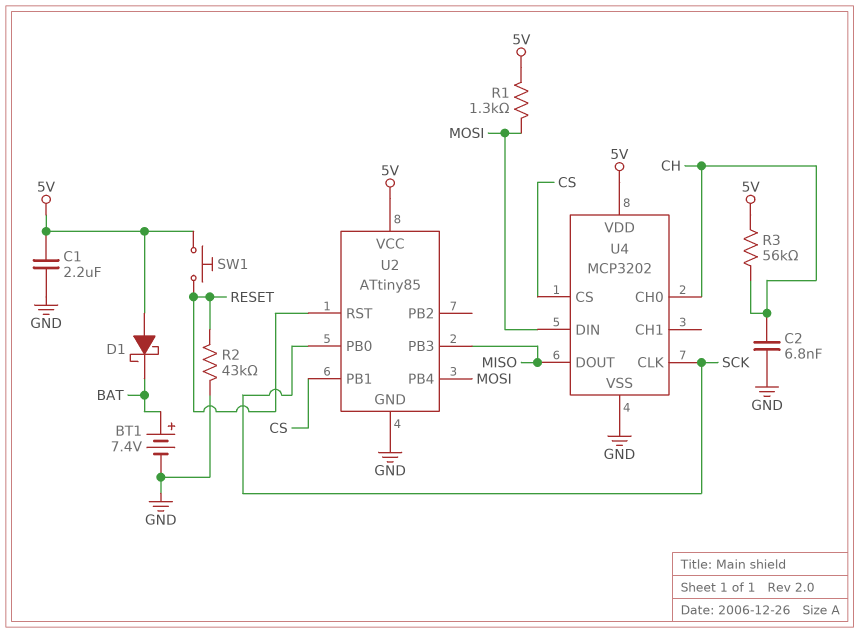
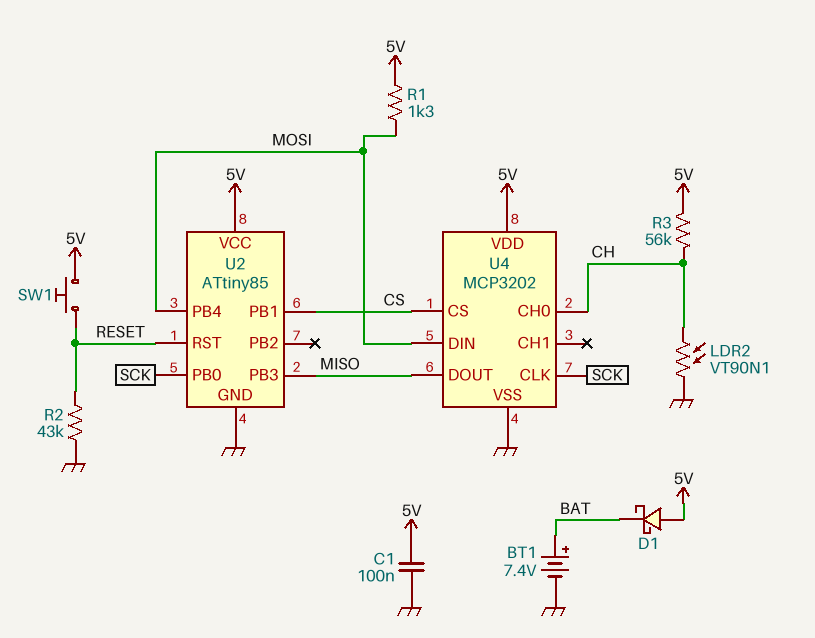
C1: 2.2uF (5V, GND) -> 100nF (5V, GND)
C2: 6.8nF (CH, GND) -> none
LDR2: none -> VT90N1 (CH, GND)

